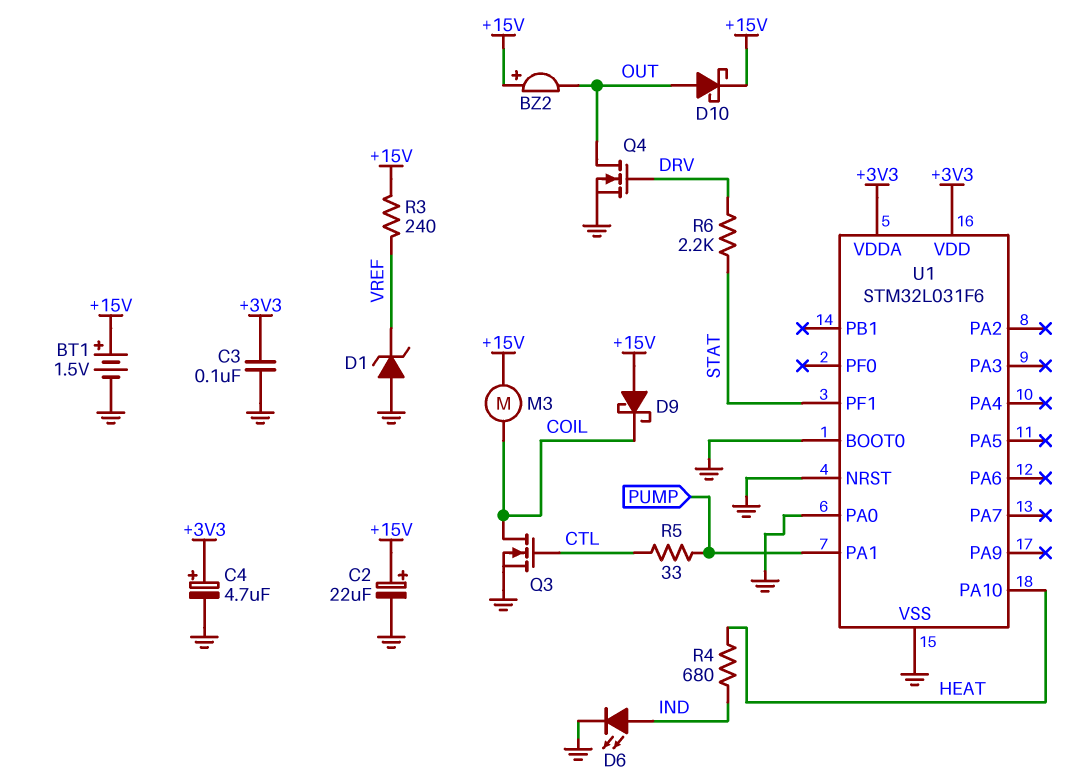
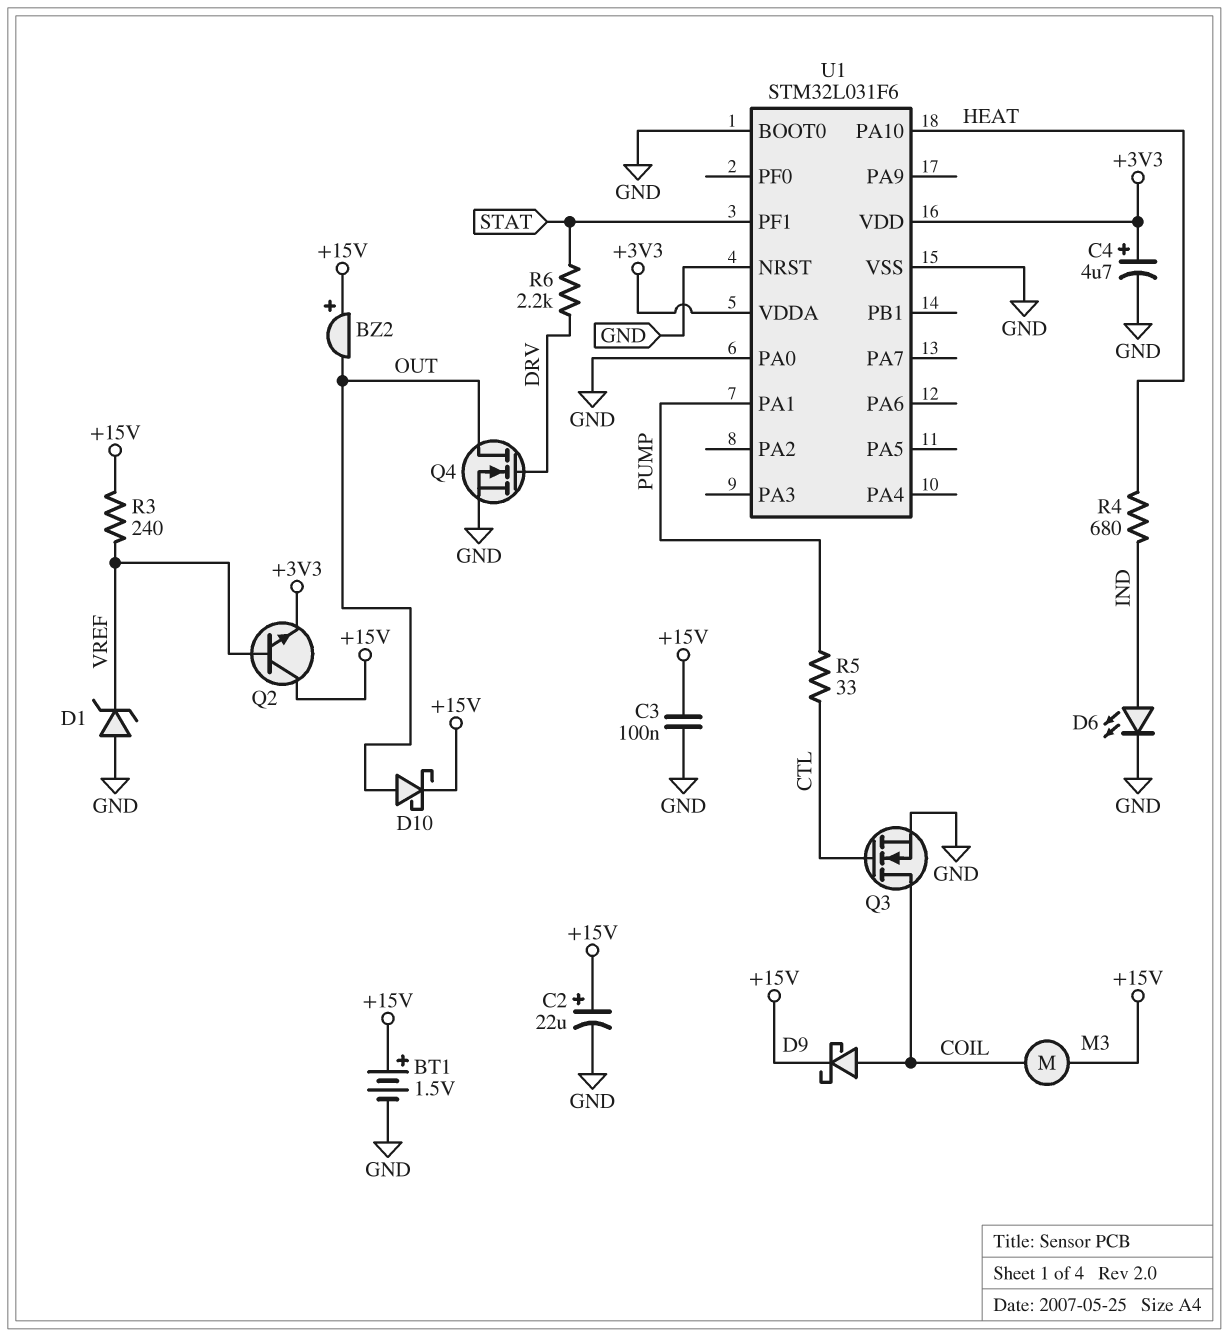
C3: 100nF (+3V3, GND) -> 100nF (+15V, GND)
D9: schottky (A +15V, K COIL) -> schottky (A COIL, K +15V)
Q2: none -> NPN (B VREF, C +15V, E +3V3)

